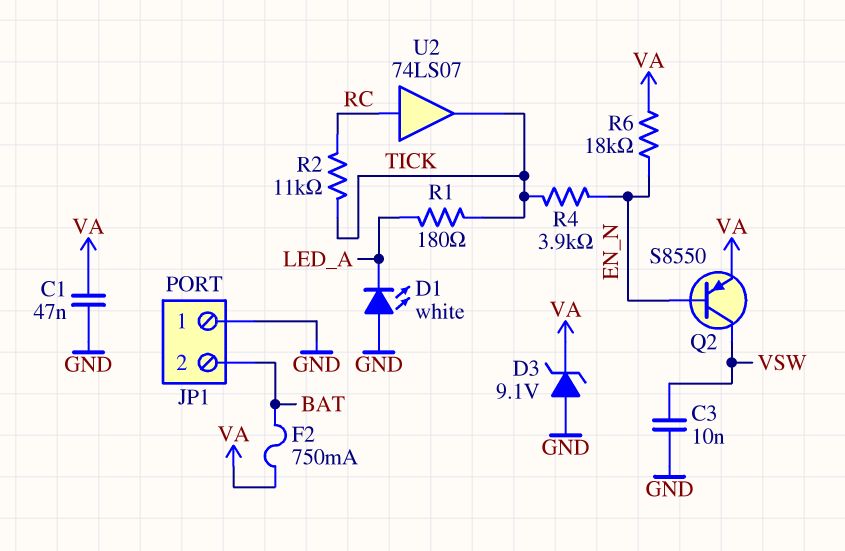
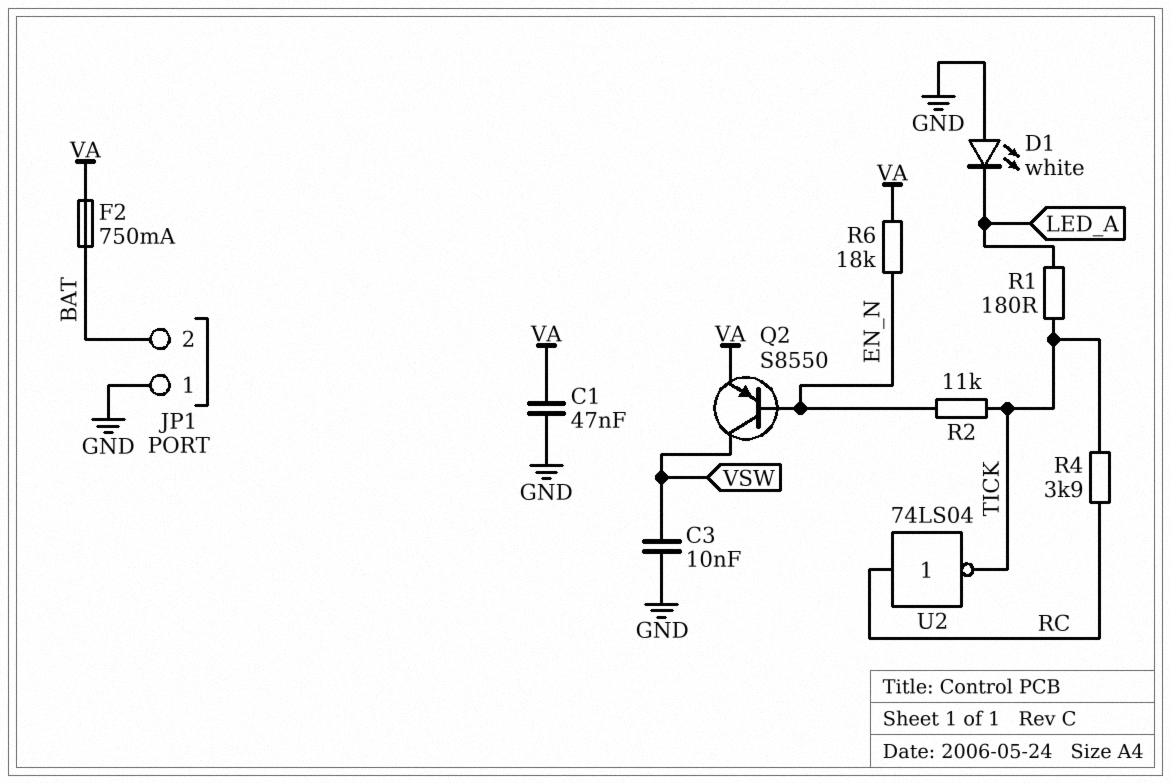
D3: zener 9.1V (A GND, K VA) -> none
R2: 11k (RC, TICK) -> 11k (EN_N, TICK)
R4: 3.9k (EN_N, TICK) -> 3.9k (RC, TICK)
U2: buffer 74LS07 (in RC, out TICK) -> NOT 74LS04 (in RC, out TICK)

